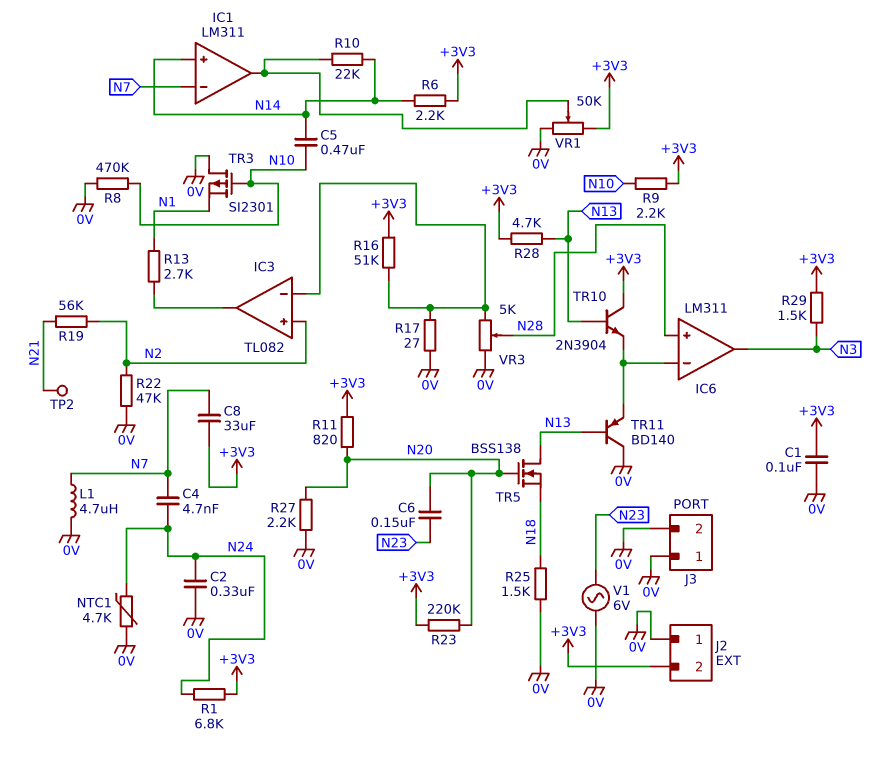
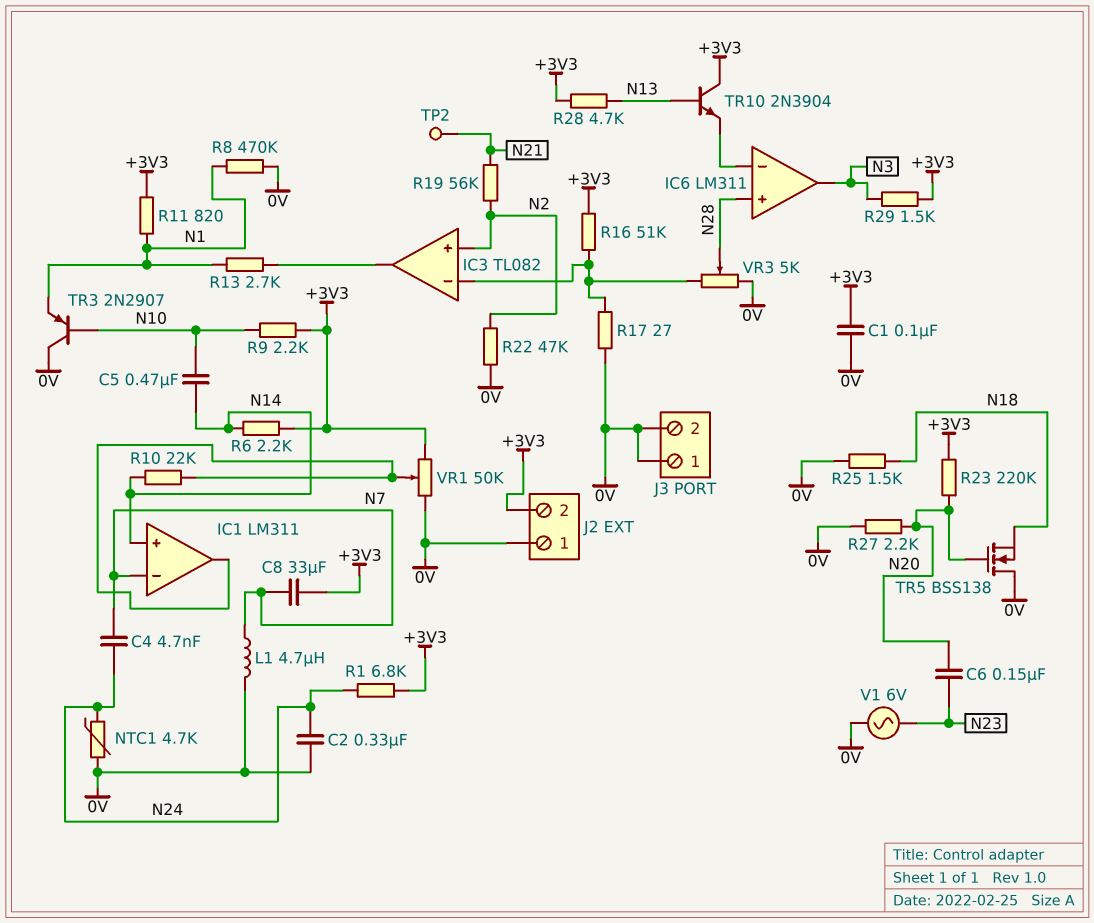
R8: 470k (0V, N10) -> 470k (0V, N1)
R11: 820 (+3V3, N20) -> 820 (+3V3, N1)
TR3: PMOS SI2301 (G N10, D 0V, S N1) -> PNP 2N2907 (B N10, C 0V, E N1)
TR5: NMOS BSS138 (G N20, D N13, S N18) -> NMOS BSS138 (G N20, D 0V, S N18)
TR11: PNP BD140 (B N13, C 0V, E IC6/in-) -> none

